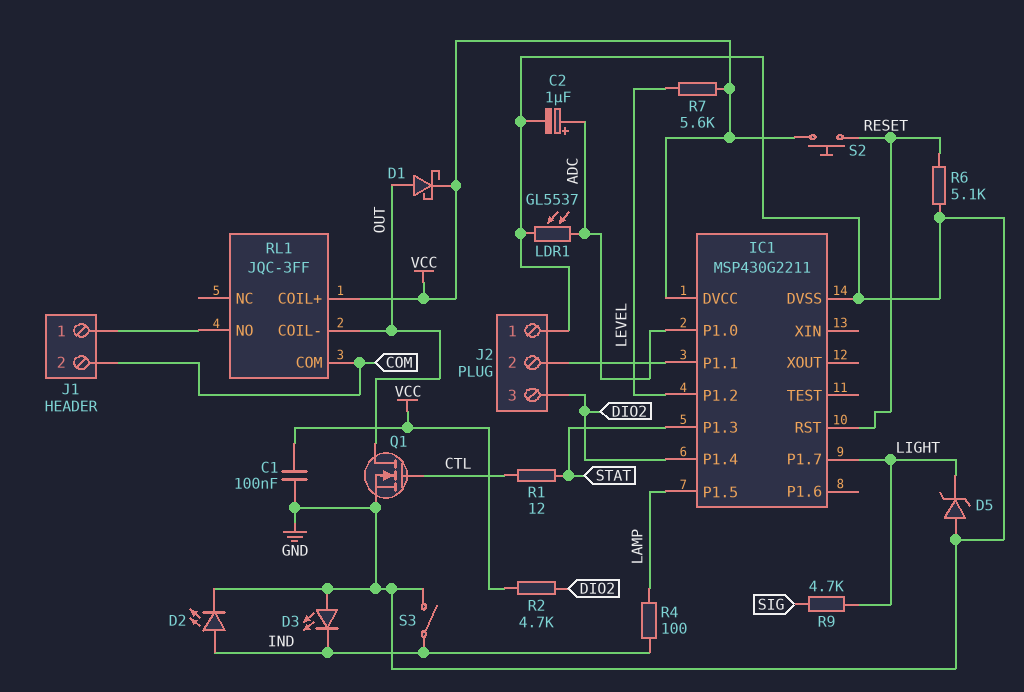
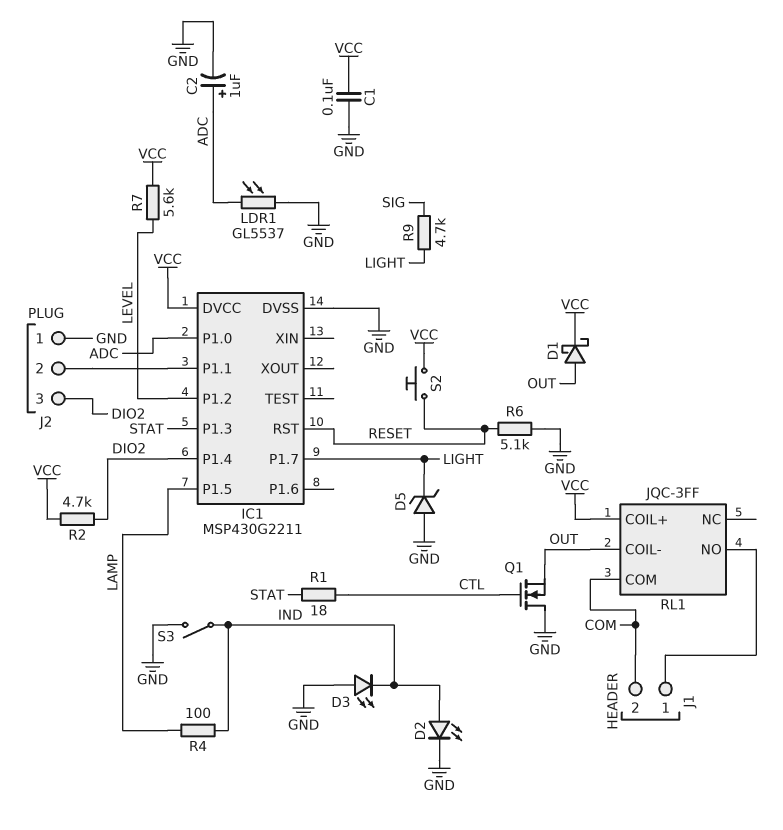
Q1: NMOS (G CTL, D OUT, S GND) -> NMOS (G CTL, D GND, S OUT)
R1: 12 (CTL, STAT) -> 18 (CTL, STAT)

